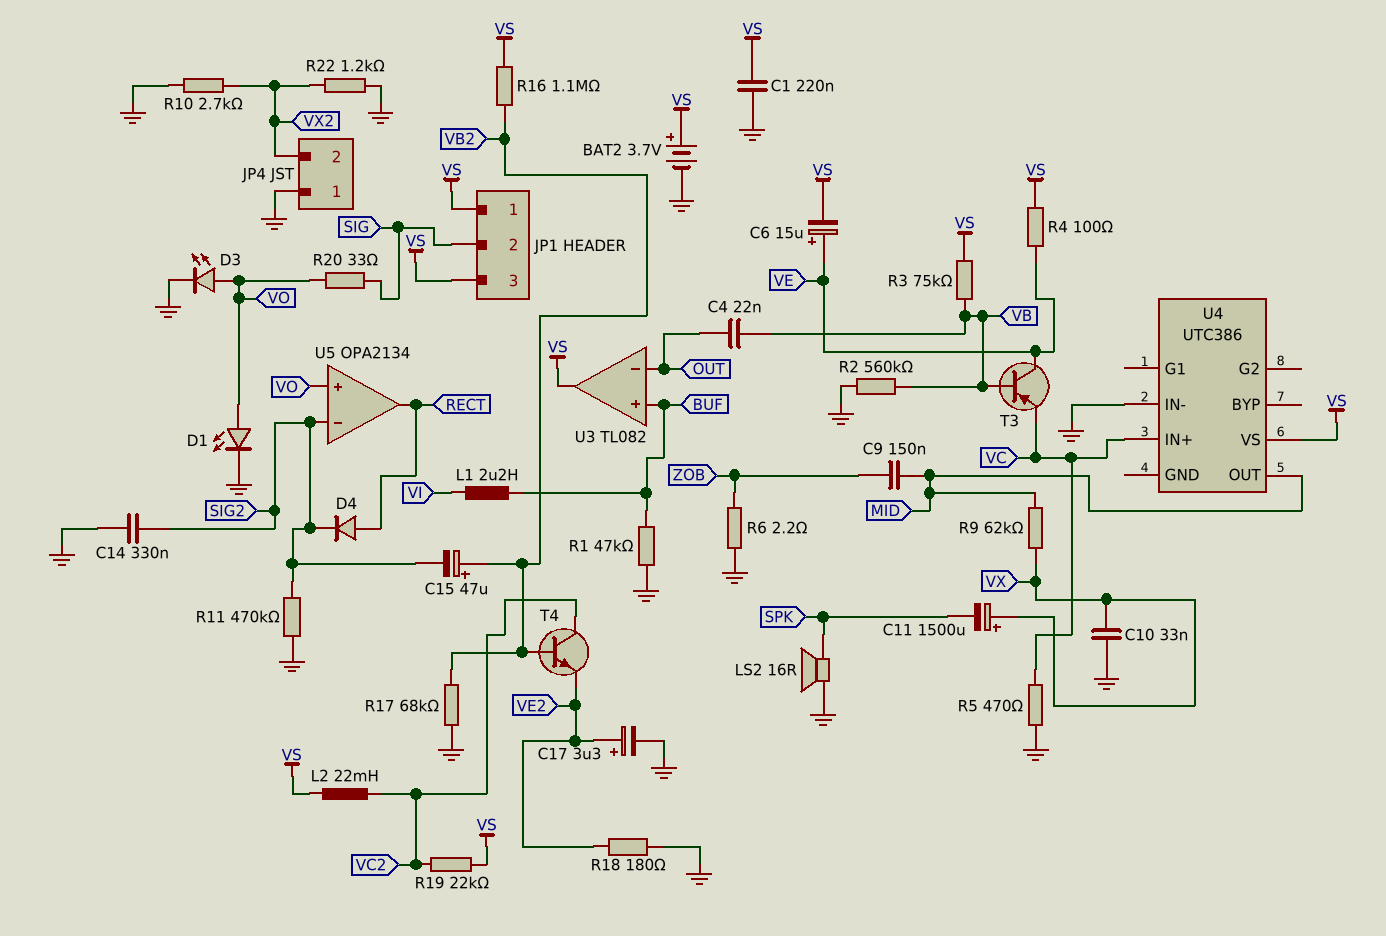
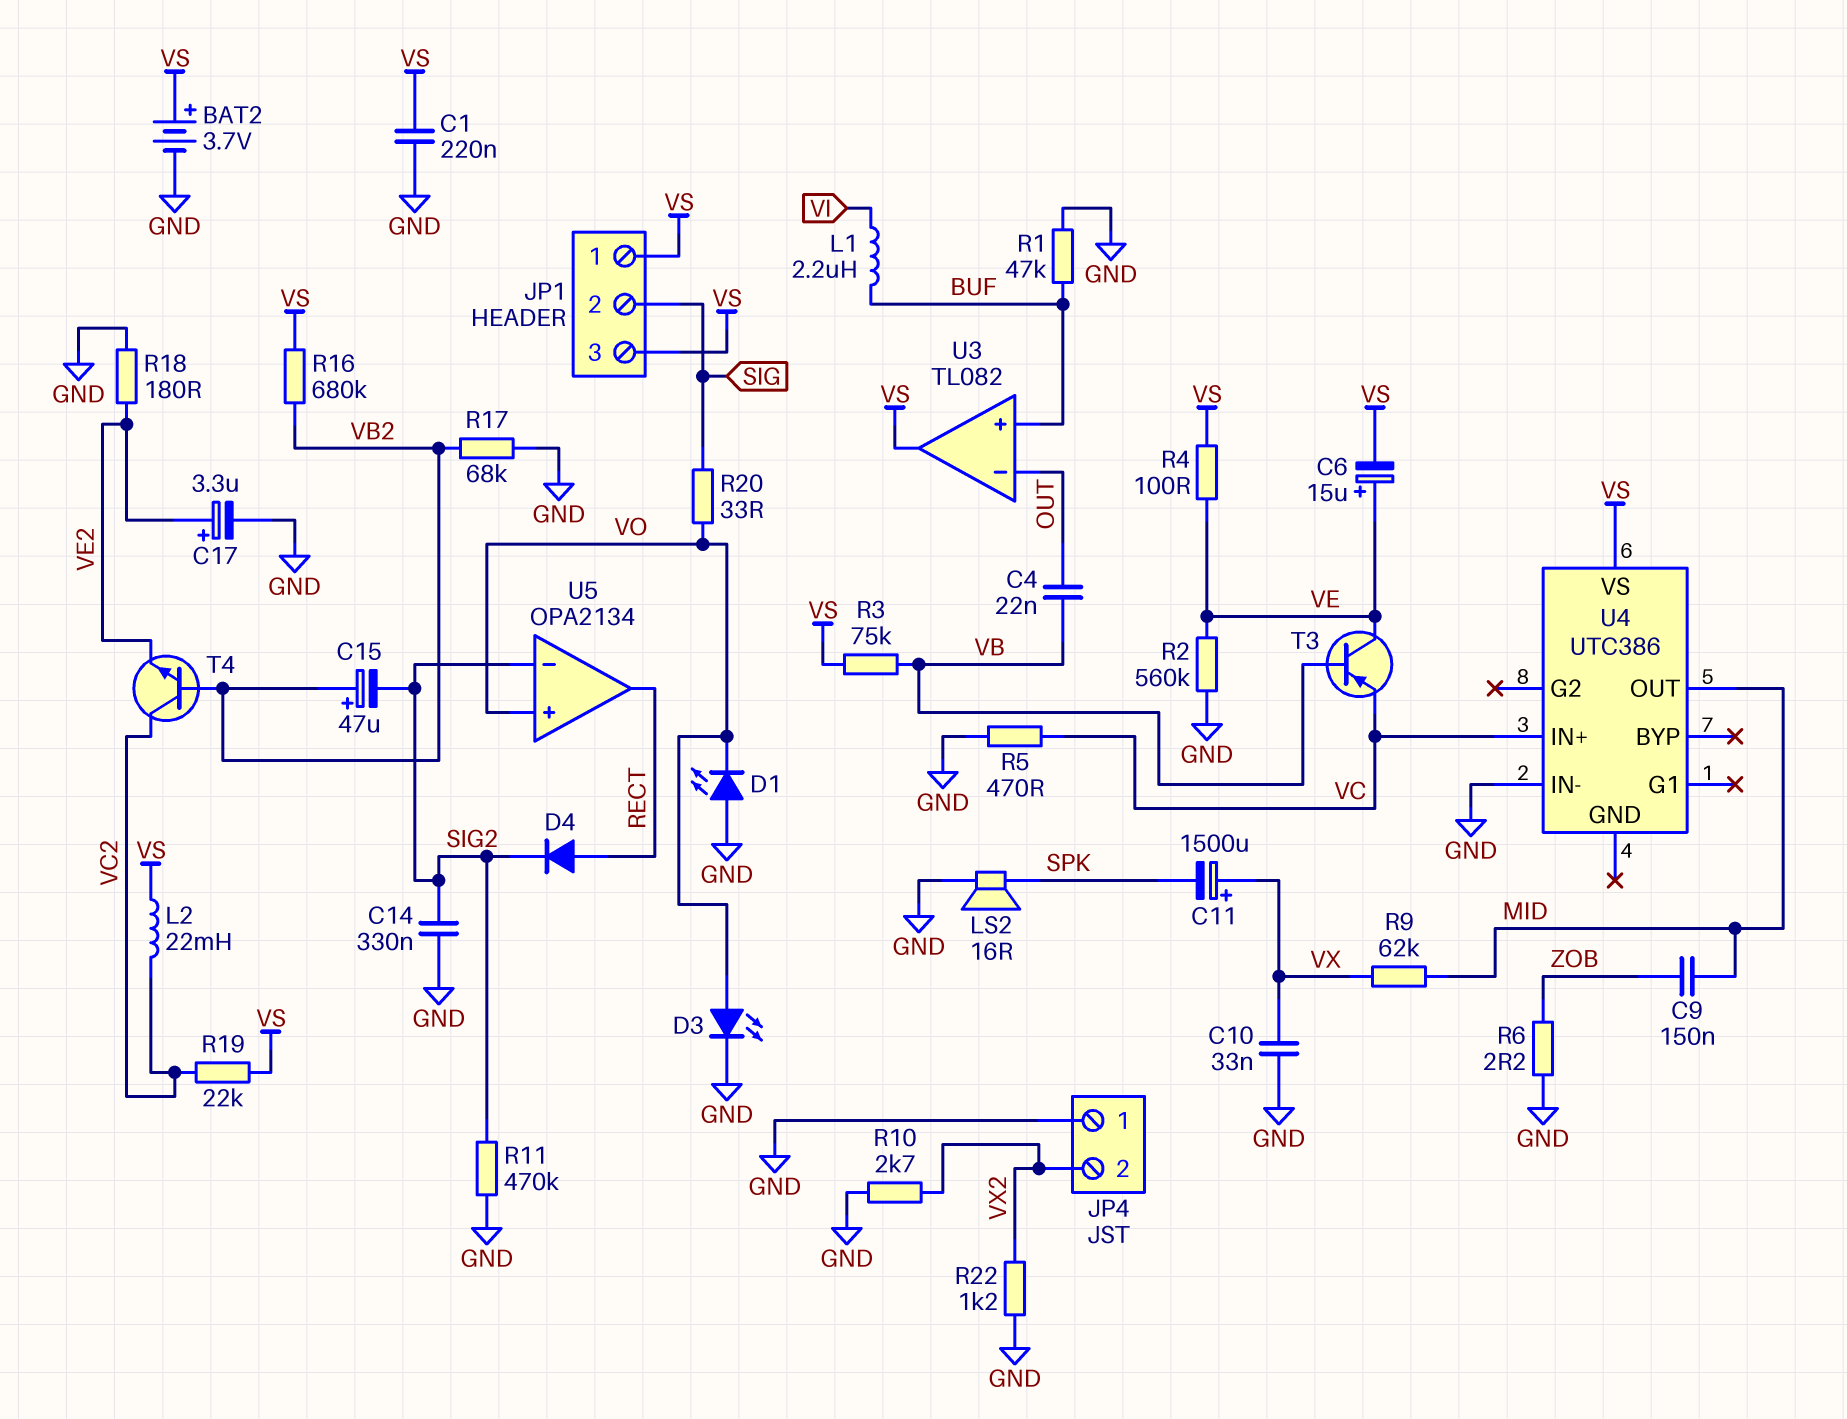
D1: LED (A VO, K GND) -> LED (A GND, K VO)
R2: 560k (GND, VB) -> 560k (GND, VE)
R16: 1.1M (VB2, VS) -> 680k (VB2, VS)

